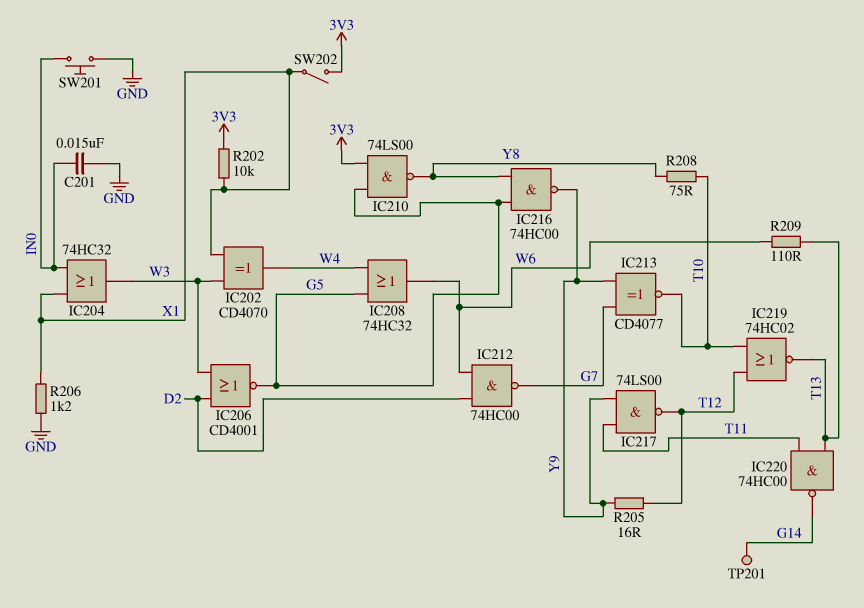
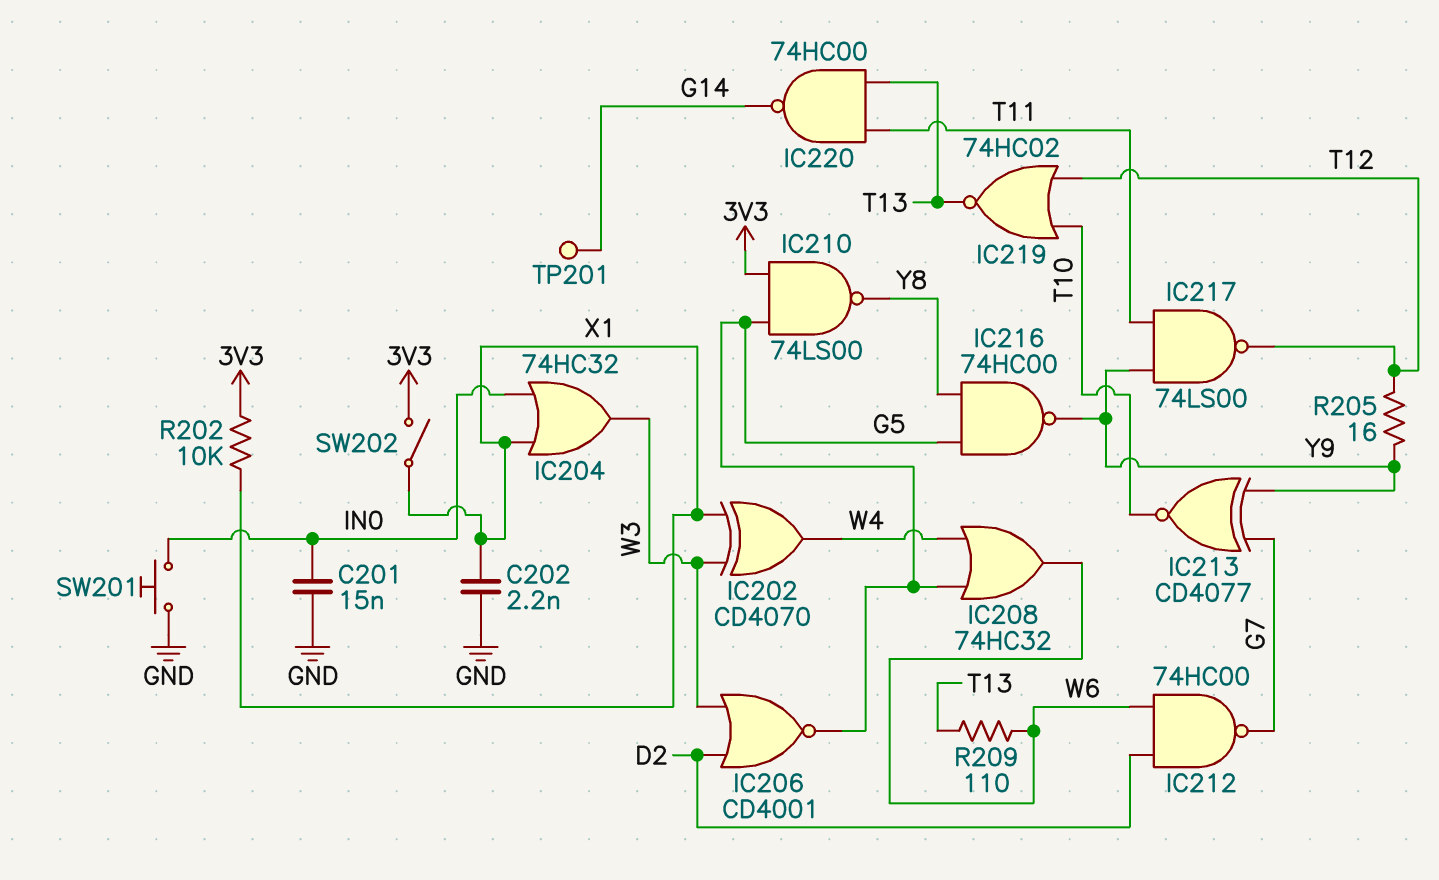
C202: none -> 2.2nF (GND, X1)
R206: 1.2k (GND, X1) -> none
R208: 75 (T10, Y8) -> none

